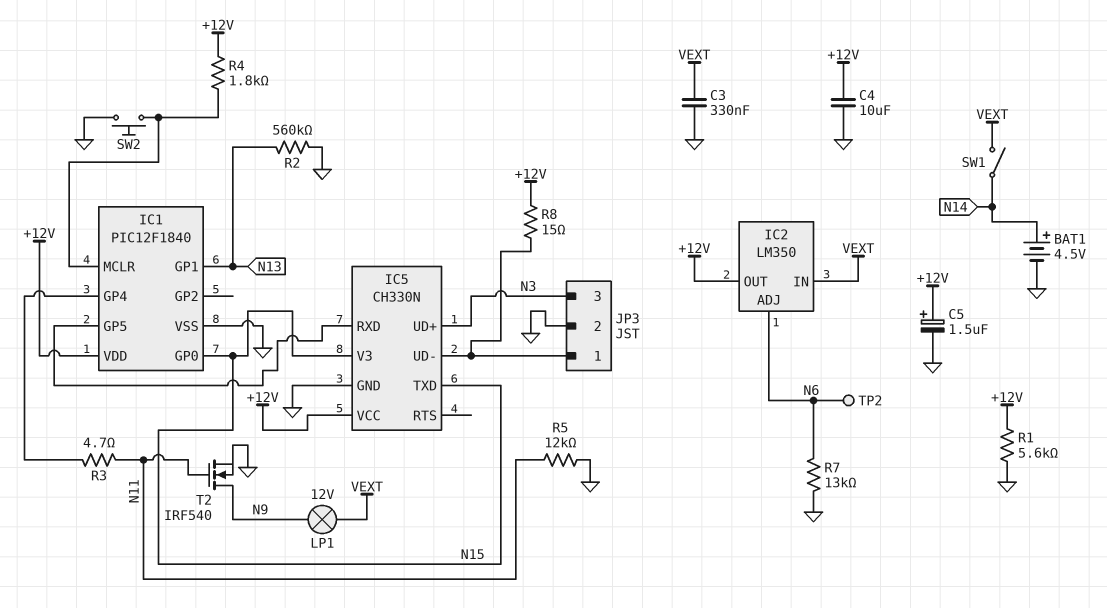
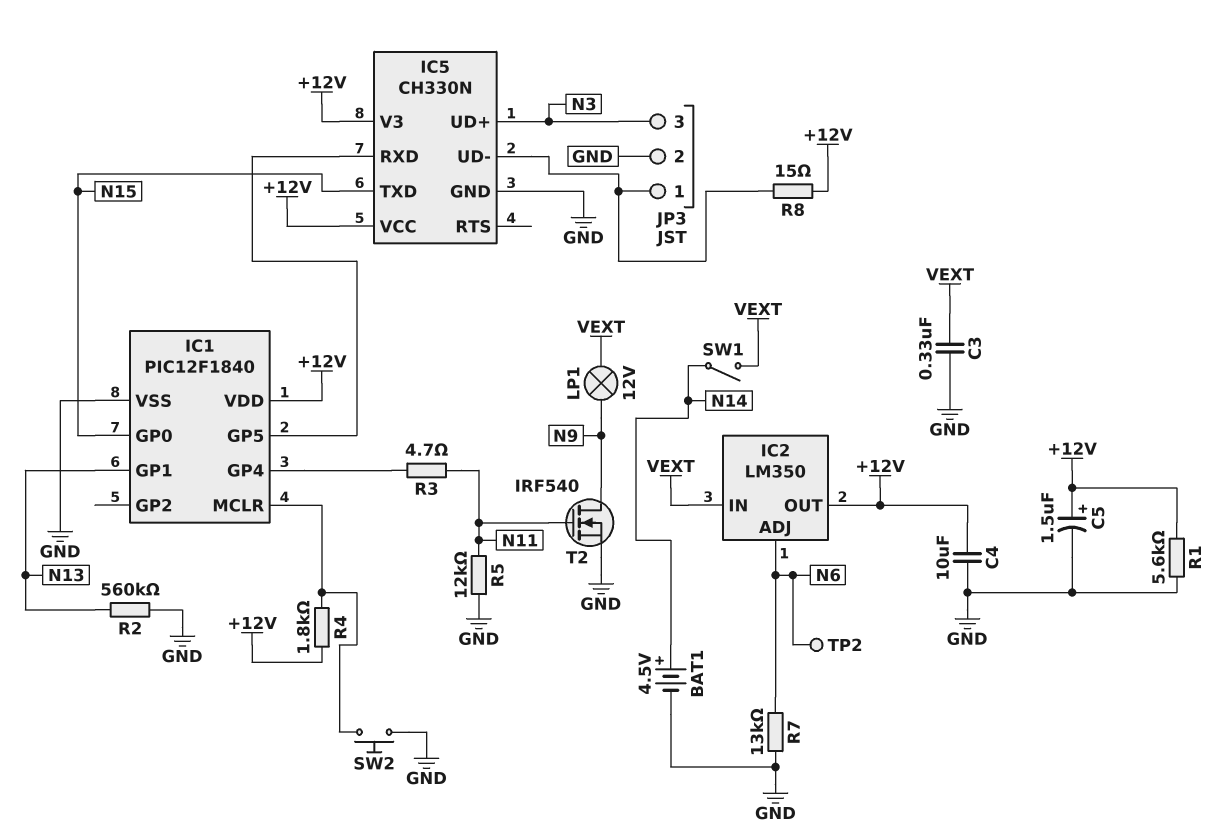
IC5 pin V3: N15 -> +12V

